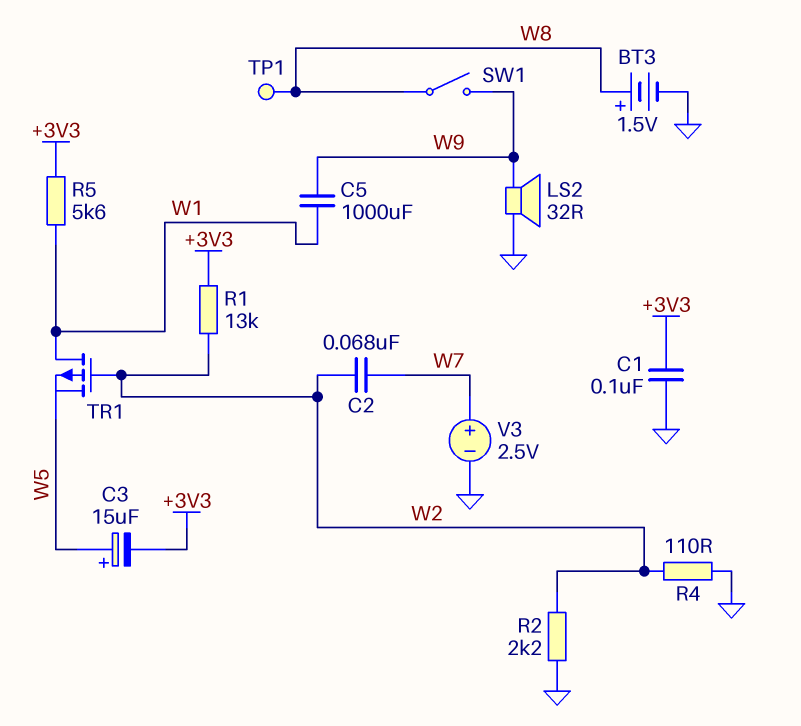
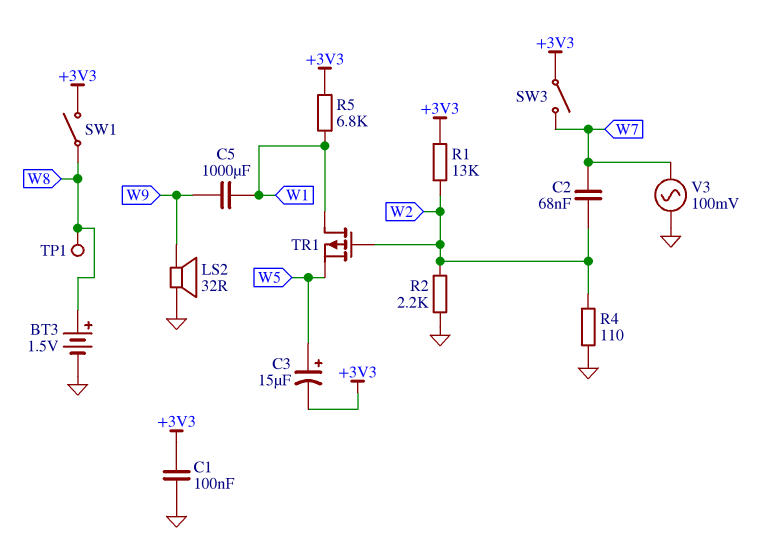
R5: 5.6k (+3V3, W1) -> 6.8k (+3V3, W1)
SW1: switch (W8, W9) -> switch (+3V3, W8)
SW3: none -> switch (+3V3, W7)
V3: 2.5V (plus W7, minus GND) -> AC 100mV (GND, W7)

